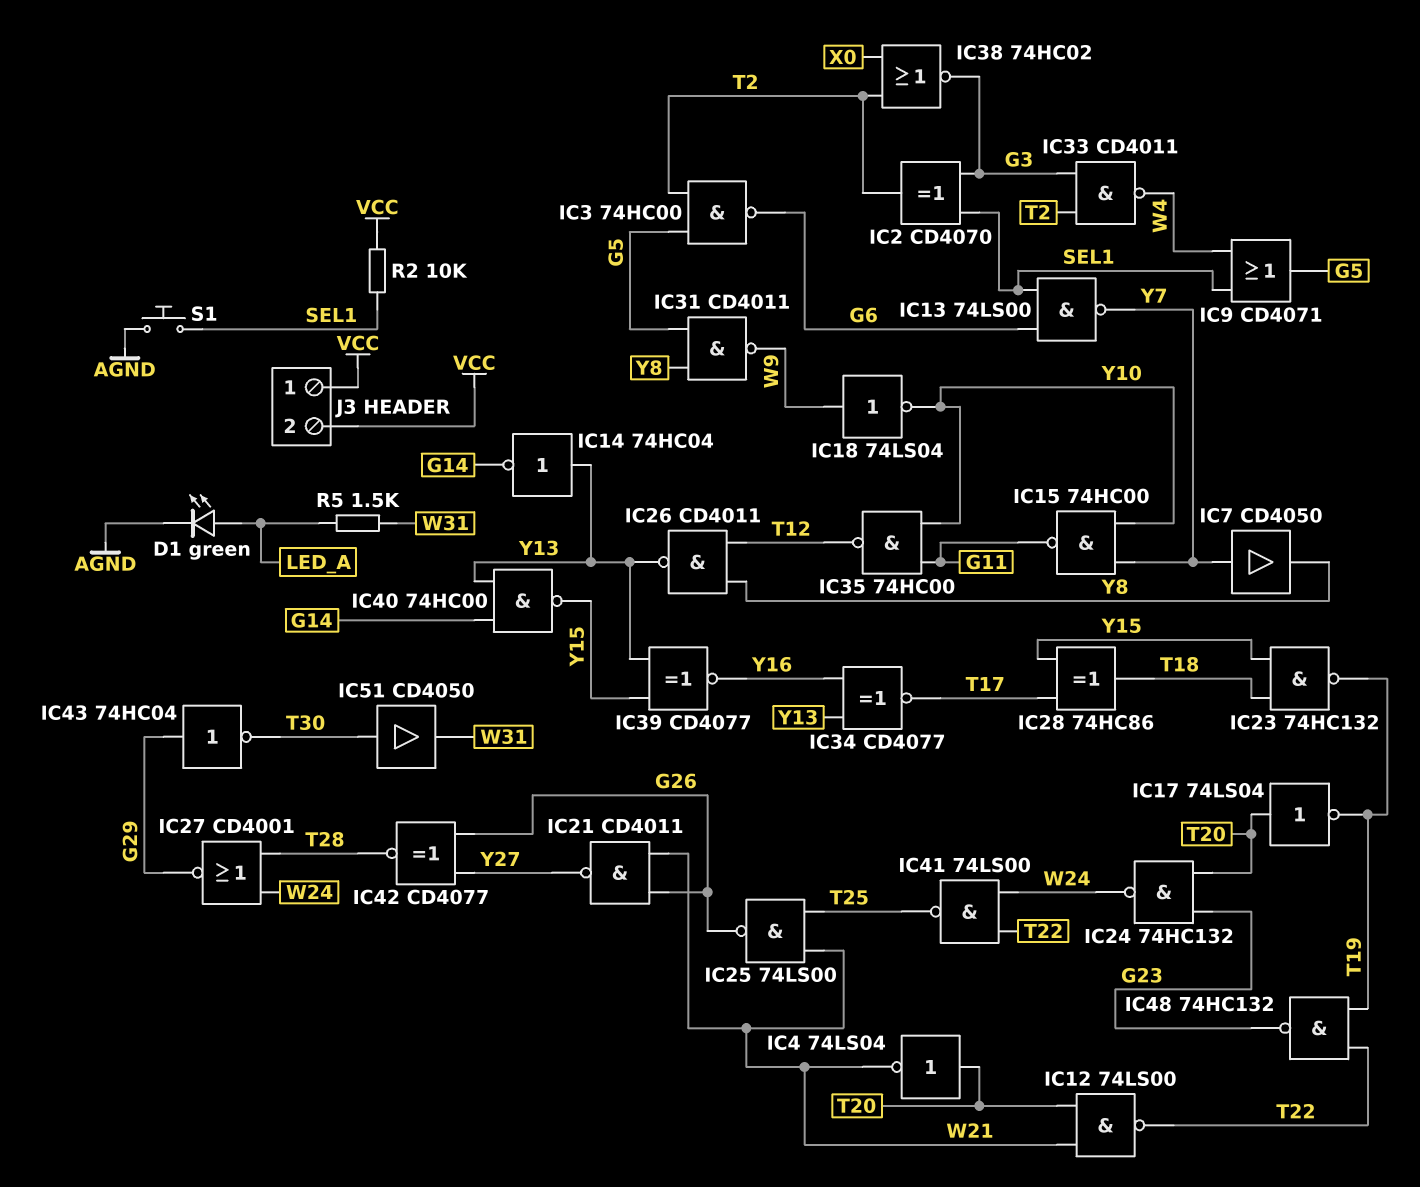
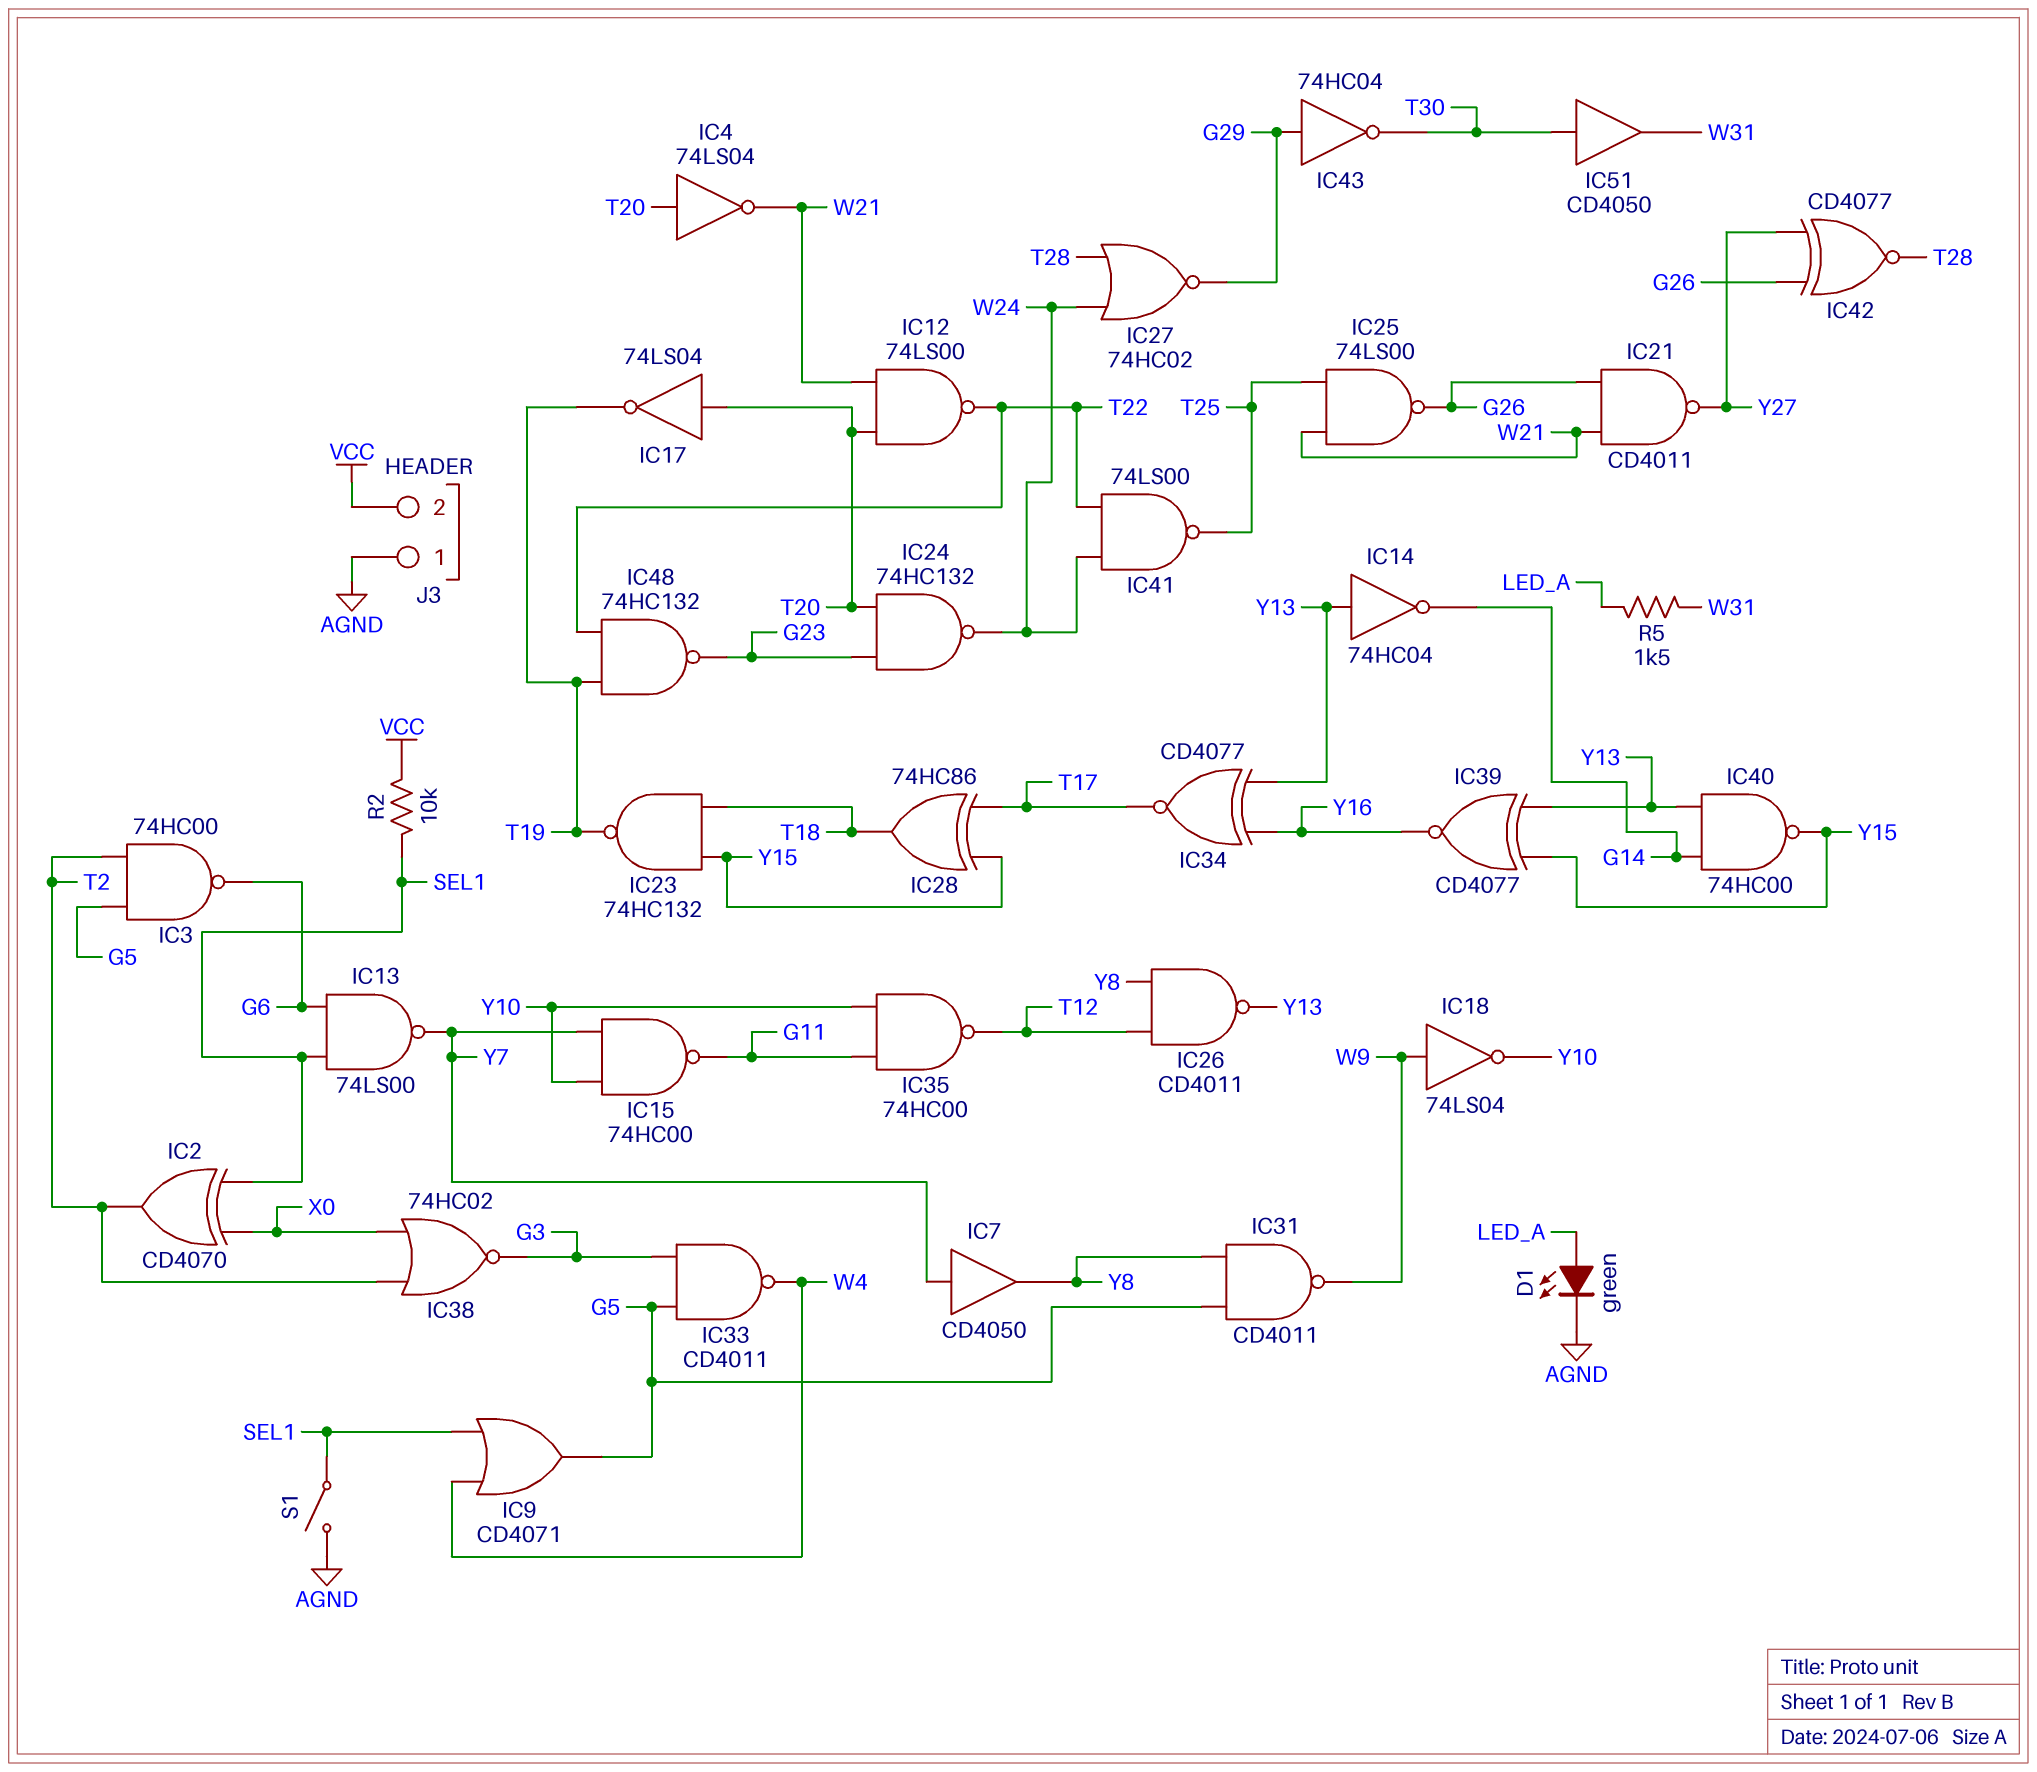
IC2: XOR CD4070 (in G3, in SEL1, out T2) -> XOR CD4070 (in SEL1, in X0, out T2)
IC27: NOR CD4001 (in T28, in W24, out G29) -> NOR 74HC02 (in T28, in W24, out G29)
IC33: NAND CD4011 (in G3, in T2, out W4) -> NAND CD4011 (in G3, in G5, out W4)
J3 pin 1: VCC -> AGND
S1: button (AGND, SEL1) -> switch (AGND, SEL1)

